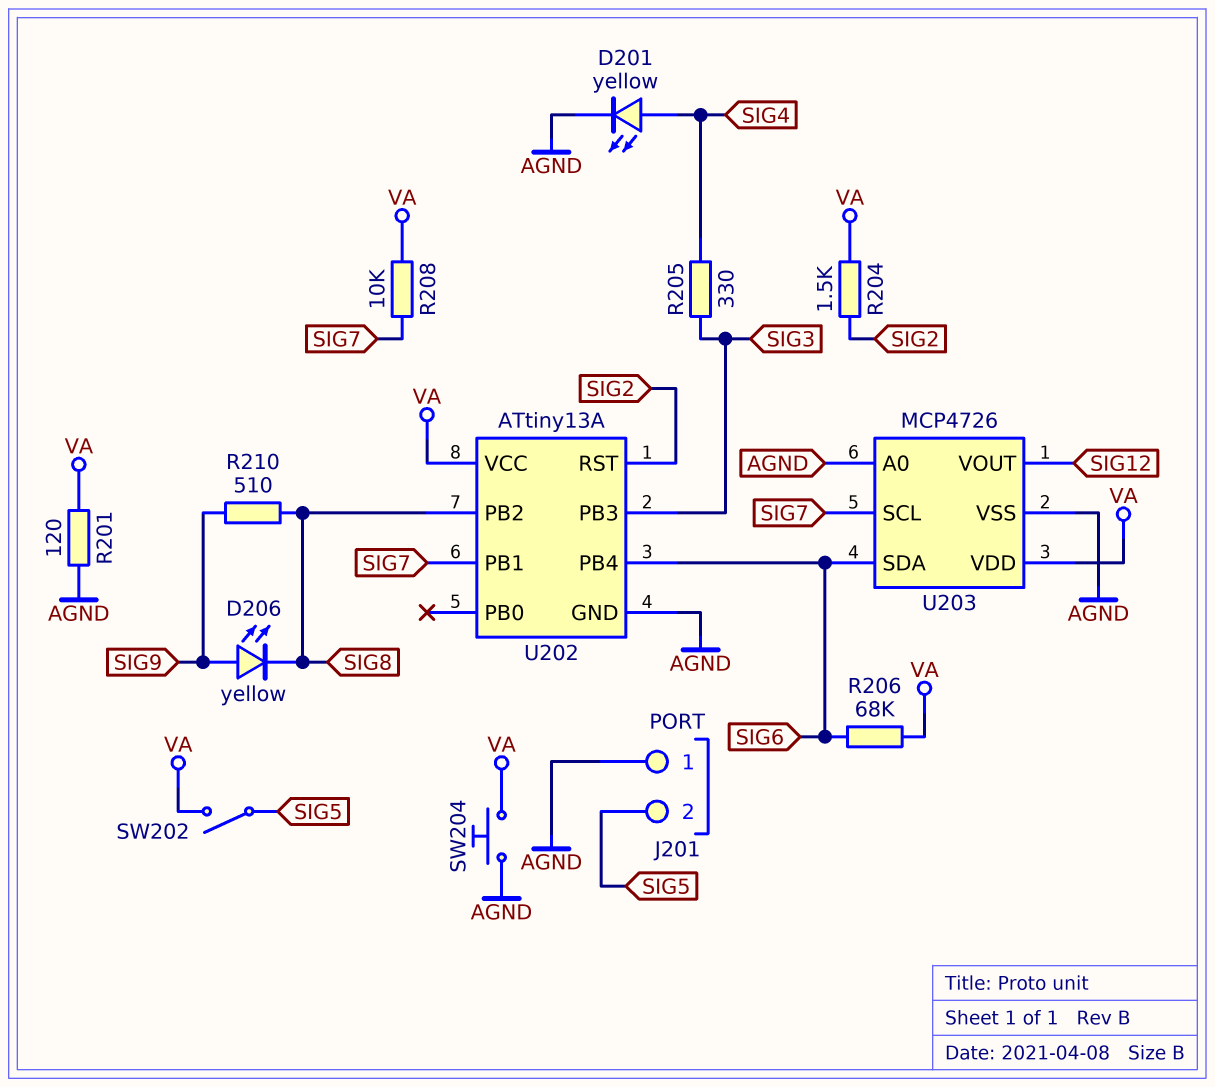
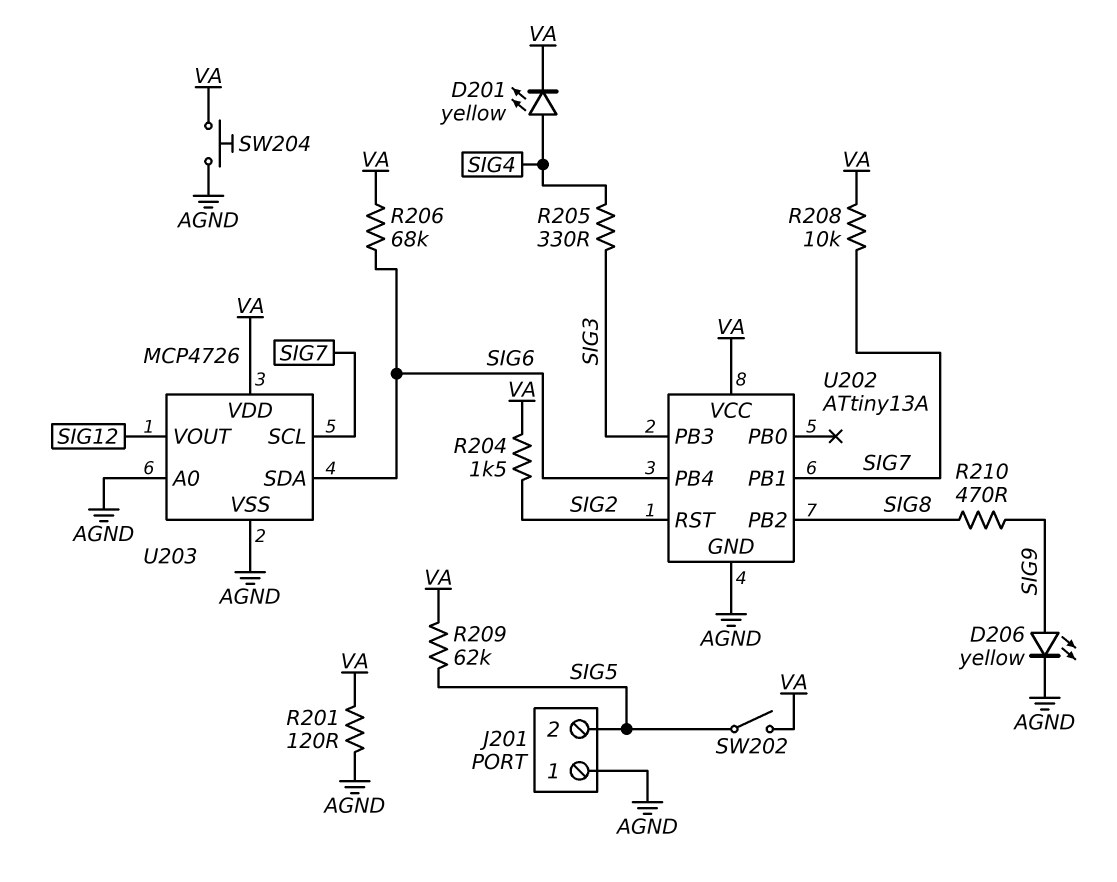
D201: LED yellow (A SIG4, K AGND) -> LED yellow (A SIG4, K VA)
D206: LED yellow (A SIG9, K SIG8) -> LED yellow (A SIG9, K AGND)
R209: none -> 62k (SIG5, VA)
R210: 510 (SIG8, SIG9) -> 470 (SIG8, SIG9)

